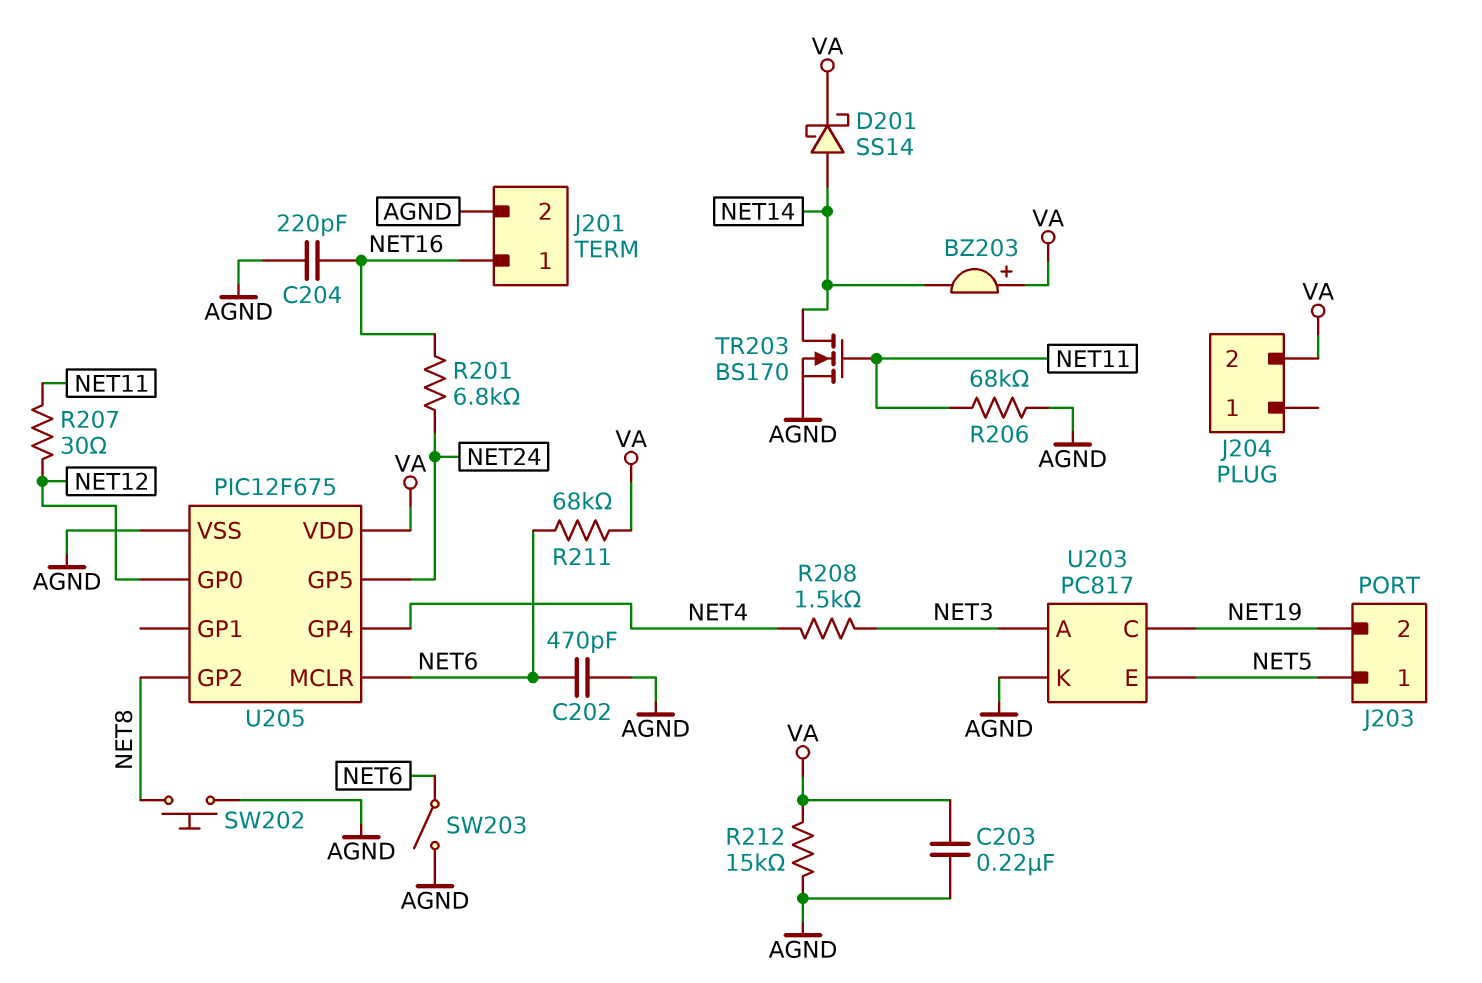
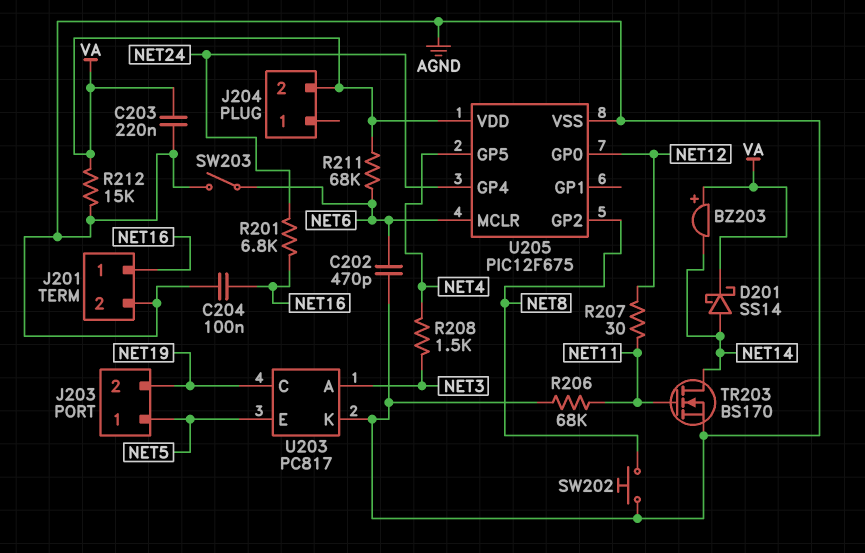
C204: 220pF (AGND, NET16) -> 100nF (AGND, NET16)
U205 pin GP4: NET4 -> NET24
U205 pin GP5: NET24 -> NET4

